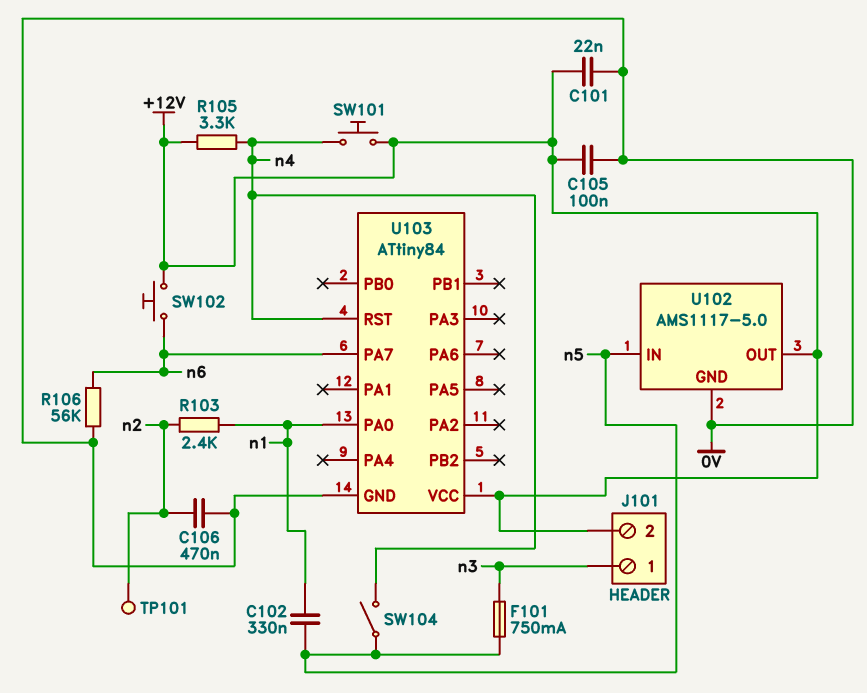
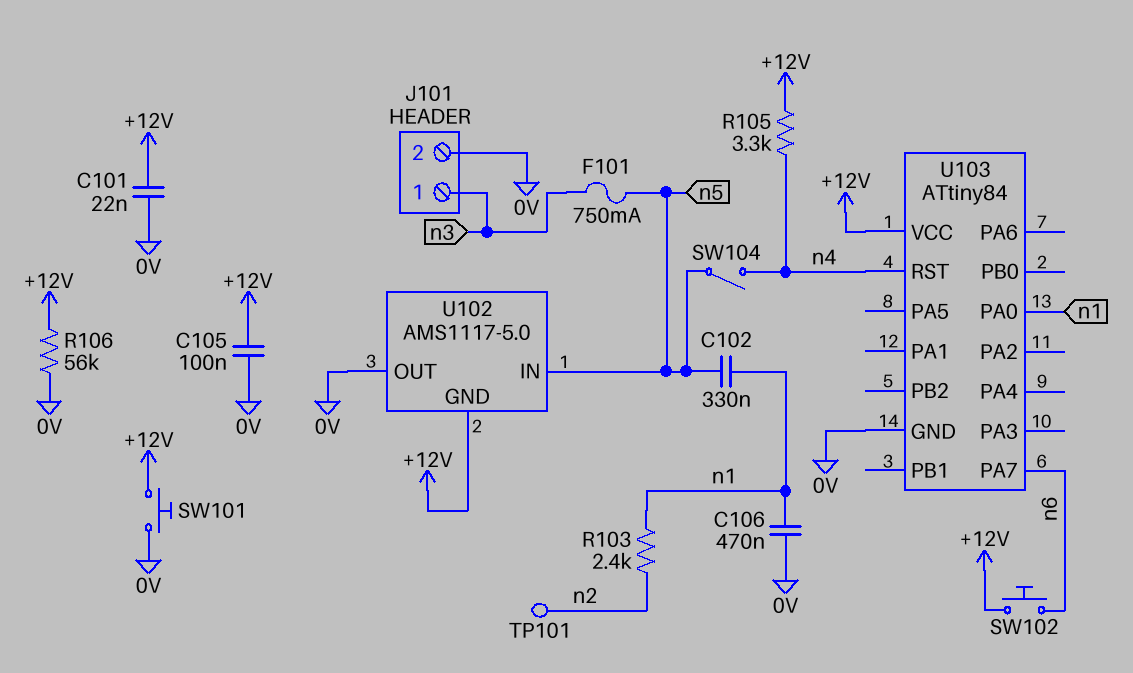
C106: 470nF (0V, n2) -> 470nF (0V, n1)
J101 pin 2: +12V -> 0V
R106: 56k (0V, n6) -> 56k (+12V, 0V)
SW101: button (+12V, n4) -> button (+12V, 0V)
U102 pin GND: 0V -> +12V
U102 pin OUT: +12V -> 0V

